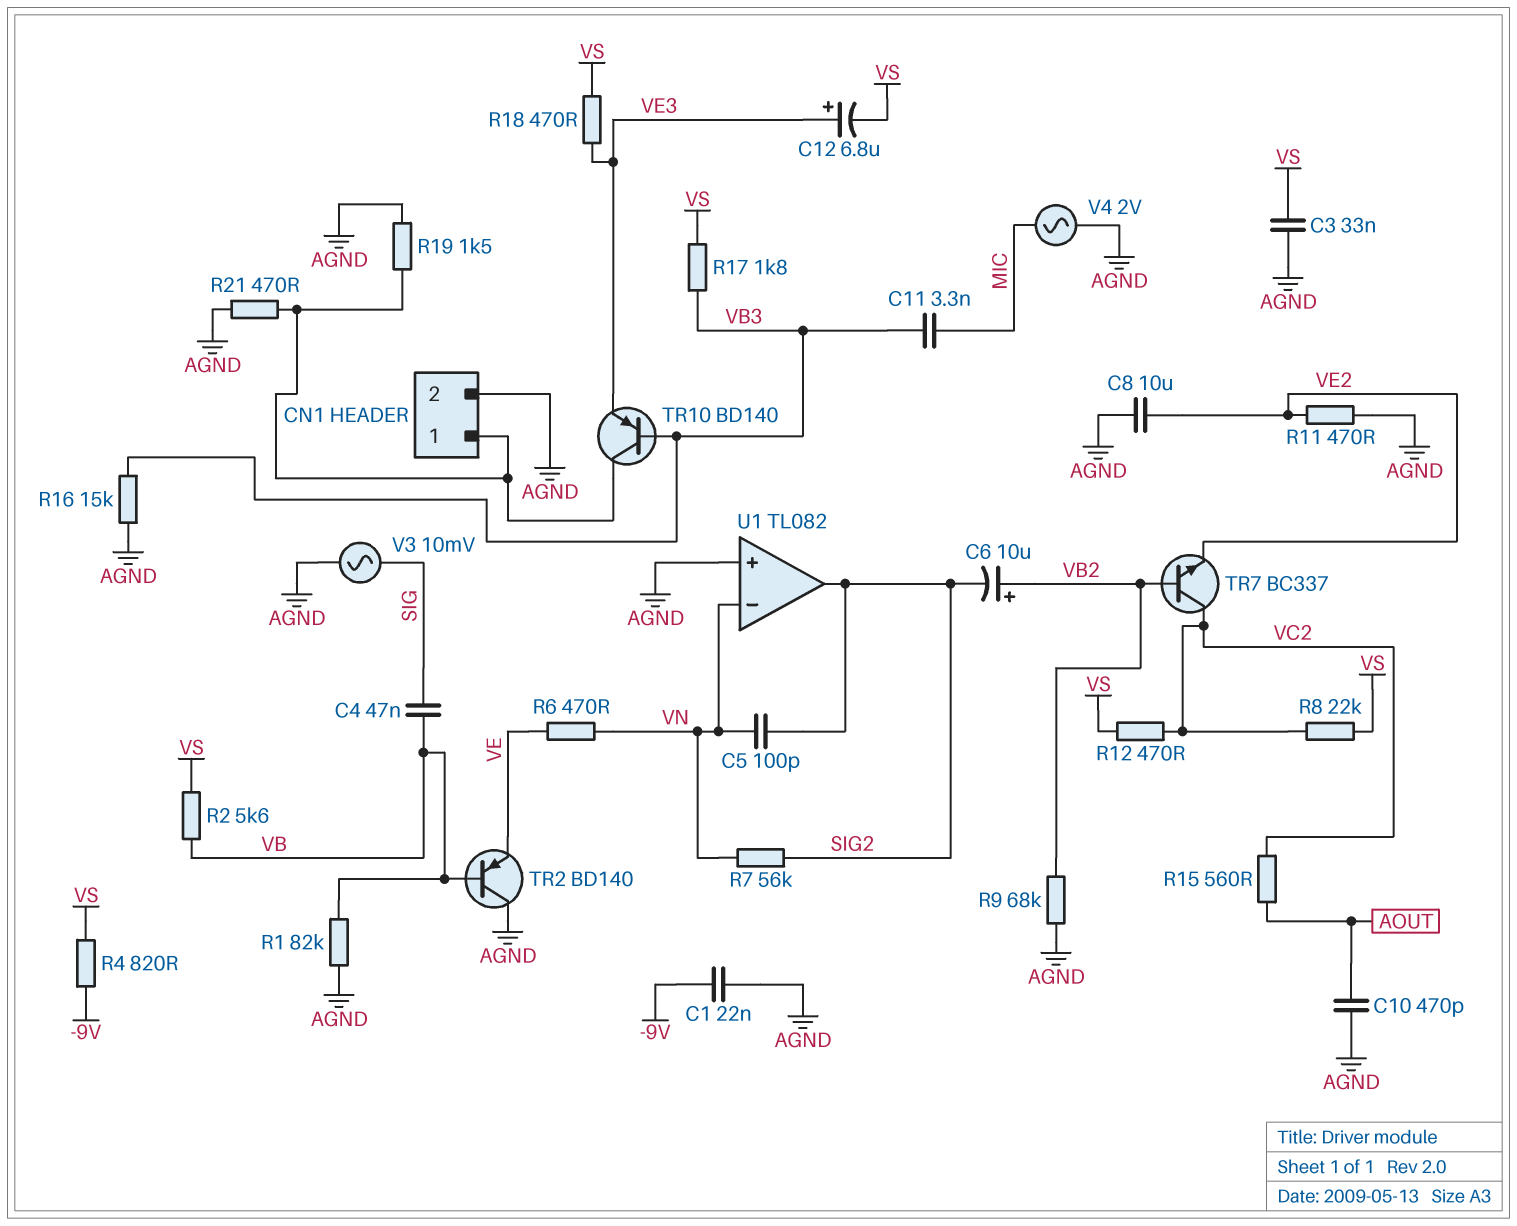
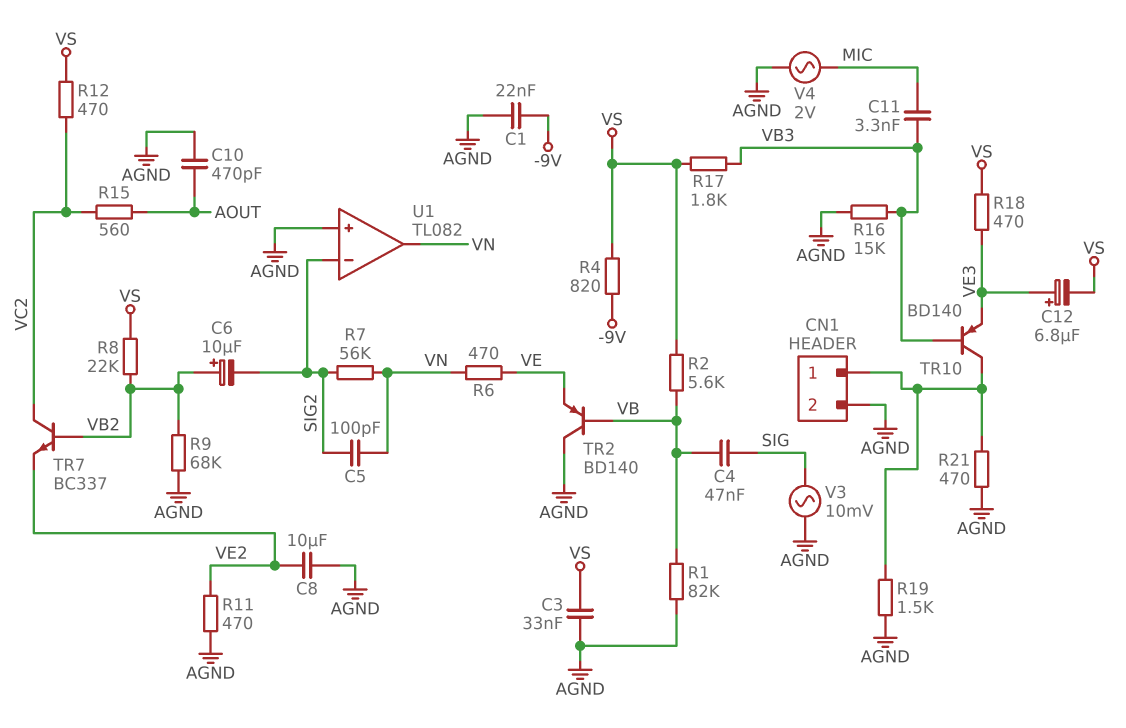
R8: 22k (VC2, VS) -> 22k (VB2, VS)
U1 pin in-: VN -> SIG2
U1 pin out: SIG2 -> VN

